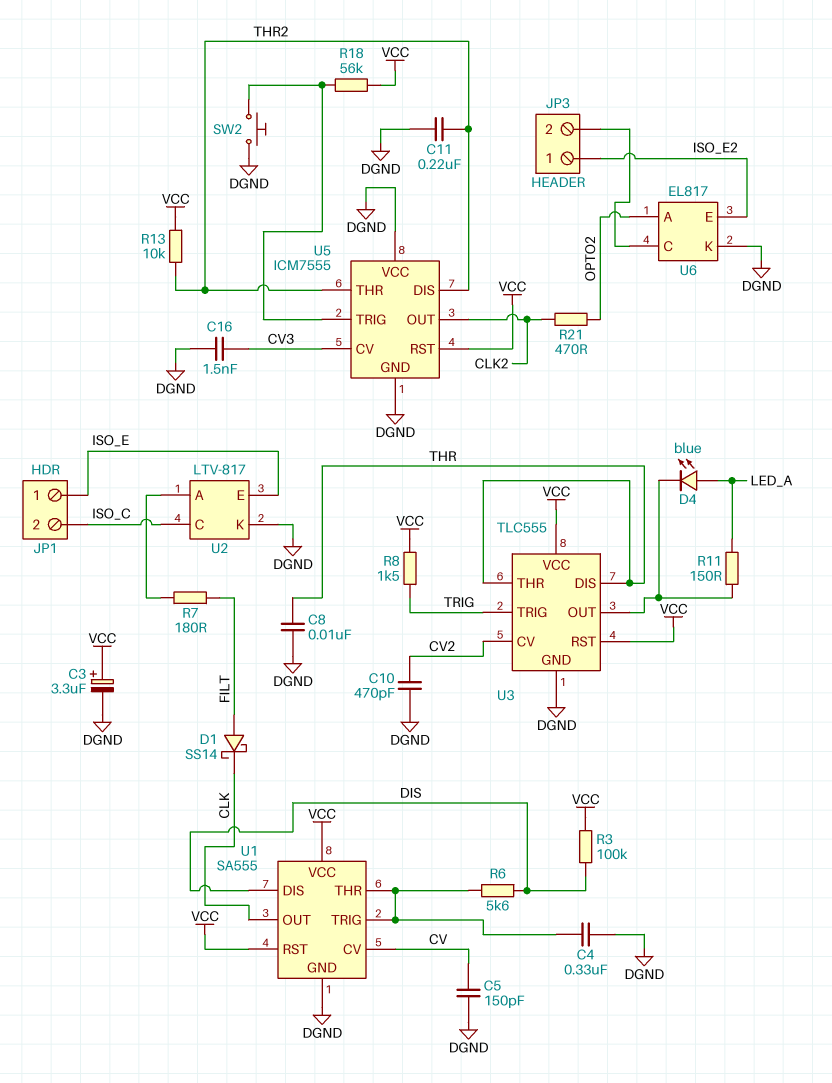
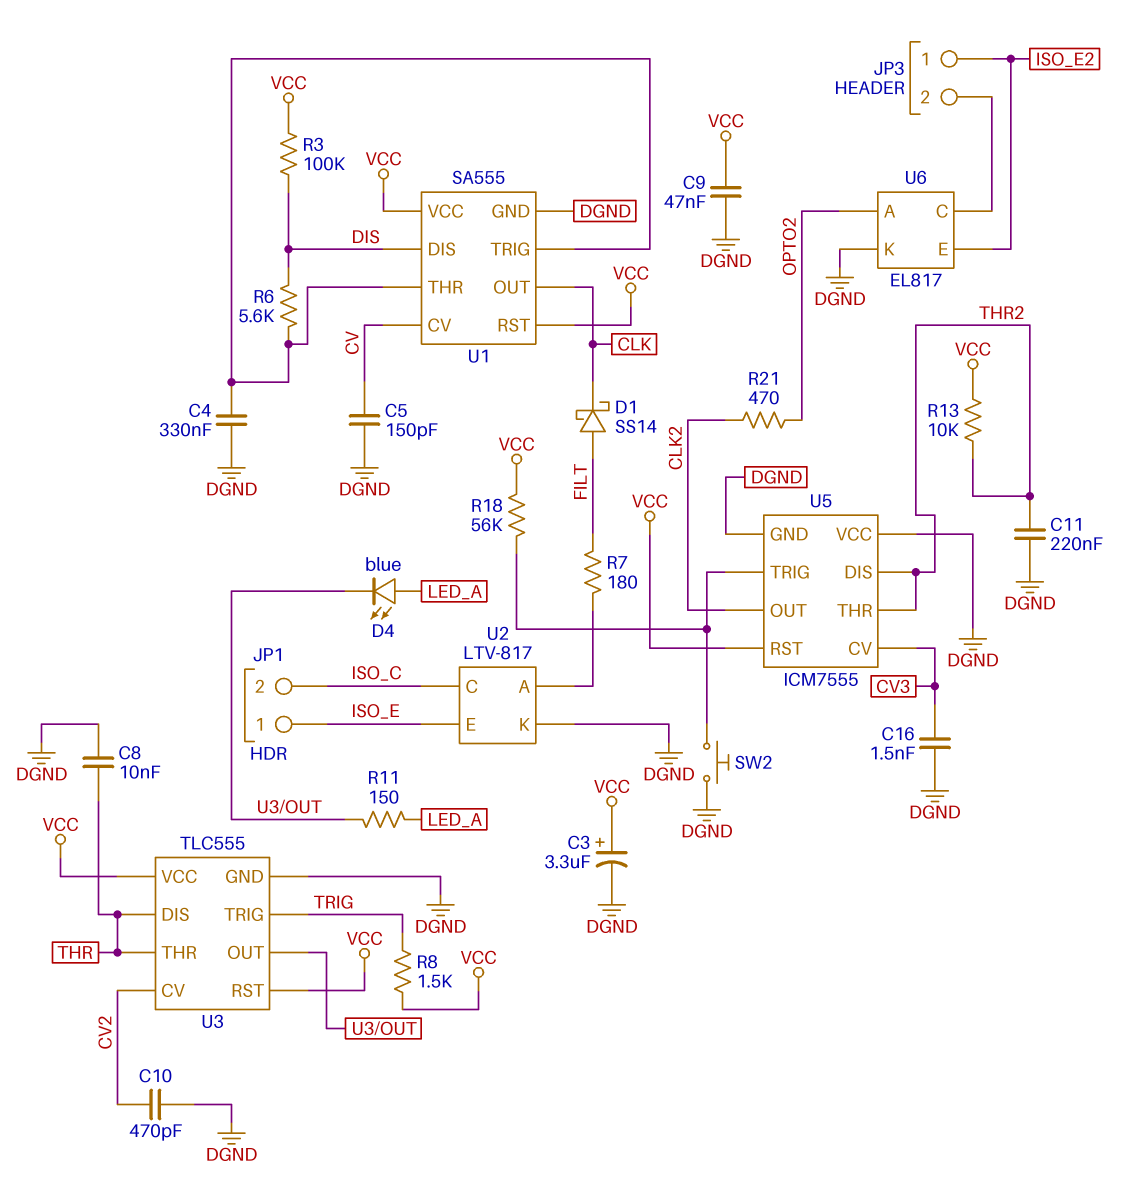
C9: none -> 47nF (DGND, VCC)

